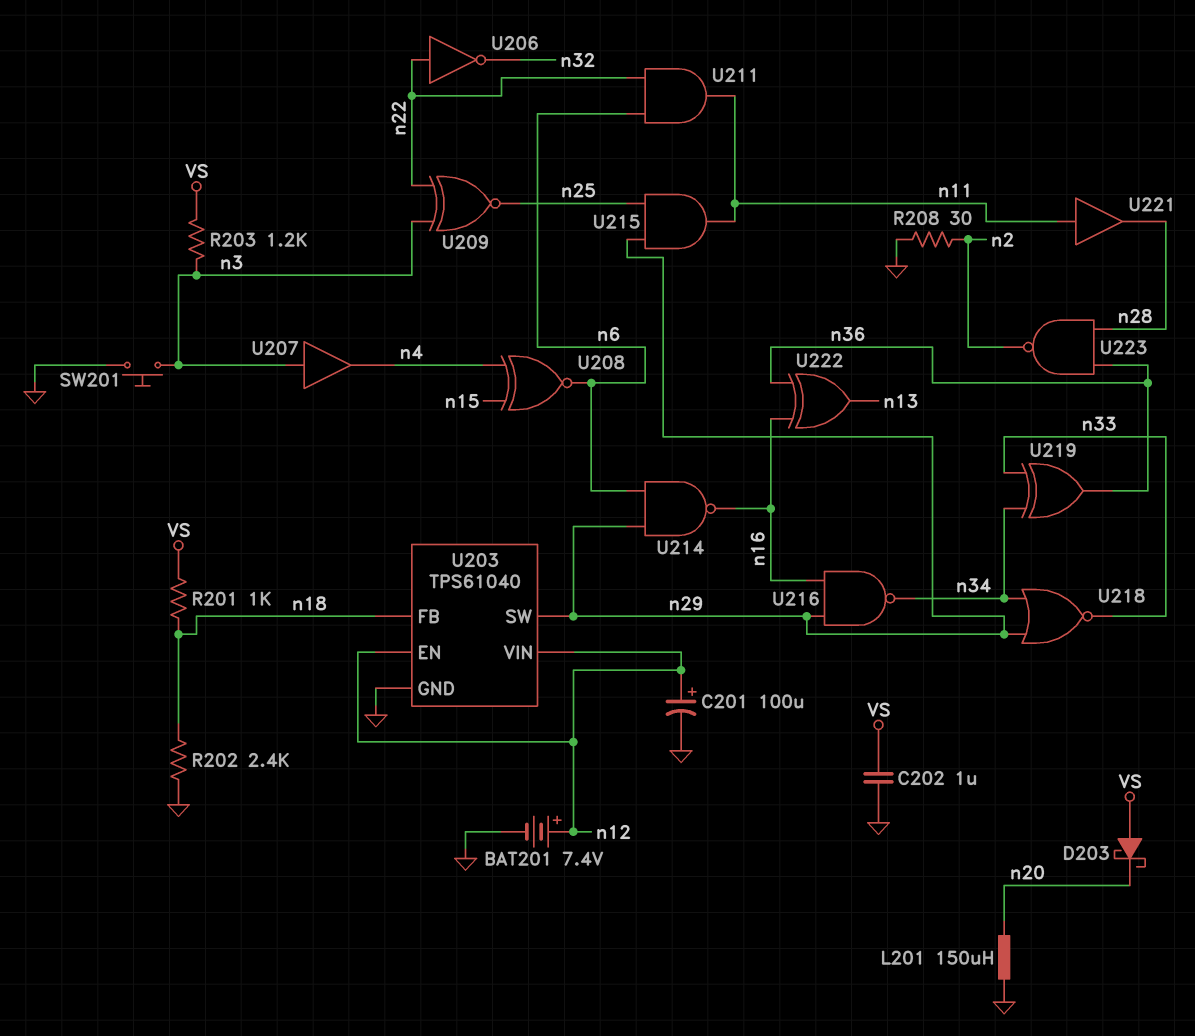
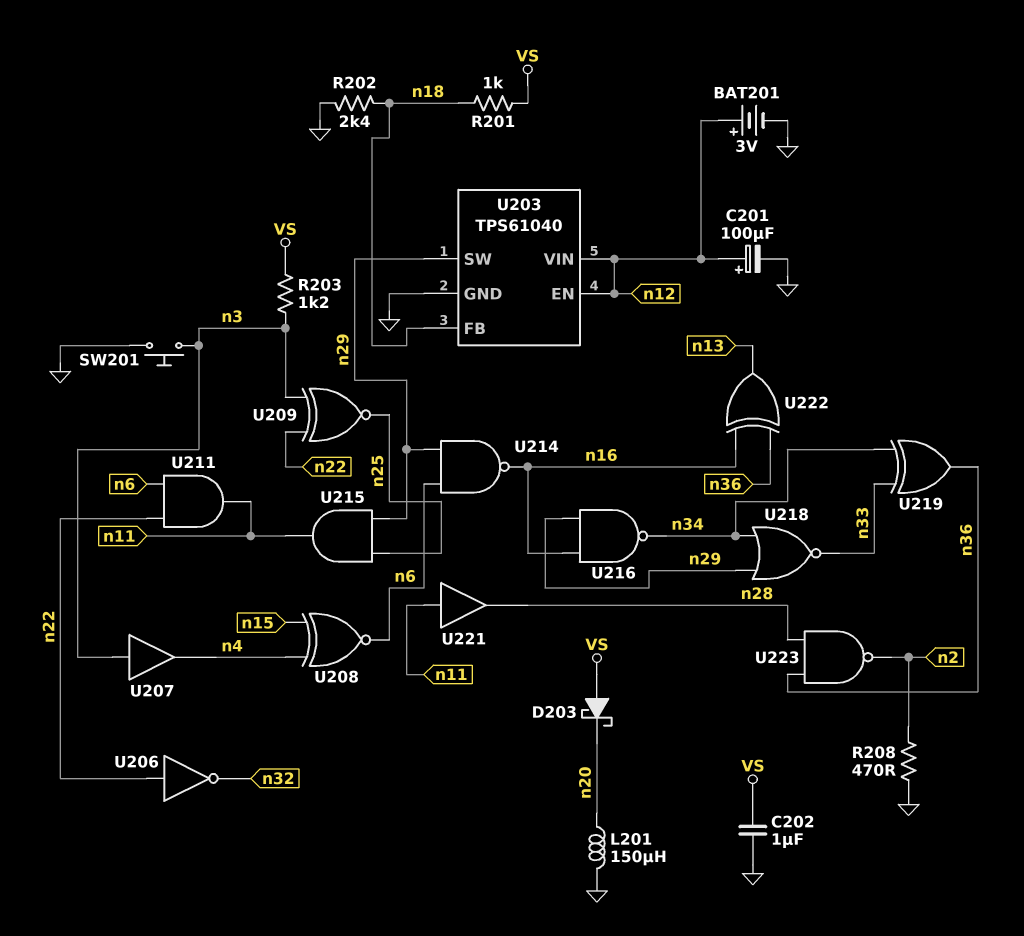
BAT201: 7.4V (plus n12, minus GND) -> 3V (plus n12, minus GND)
R208: 30 (GND, n2) -> 470 (GND, n2)

